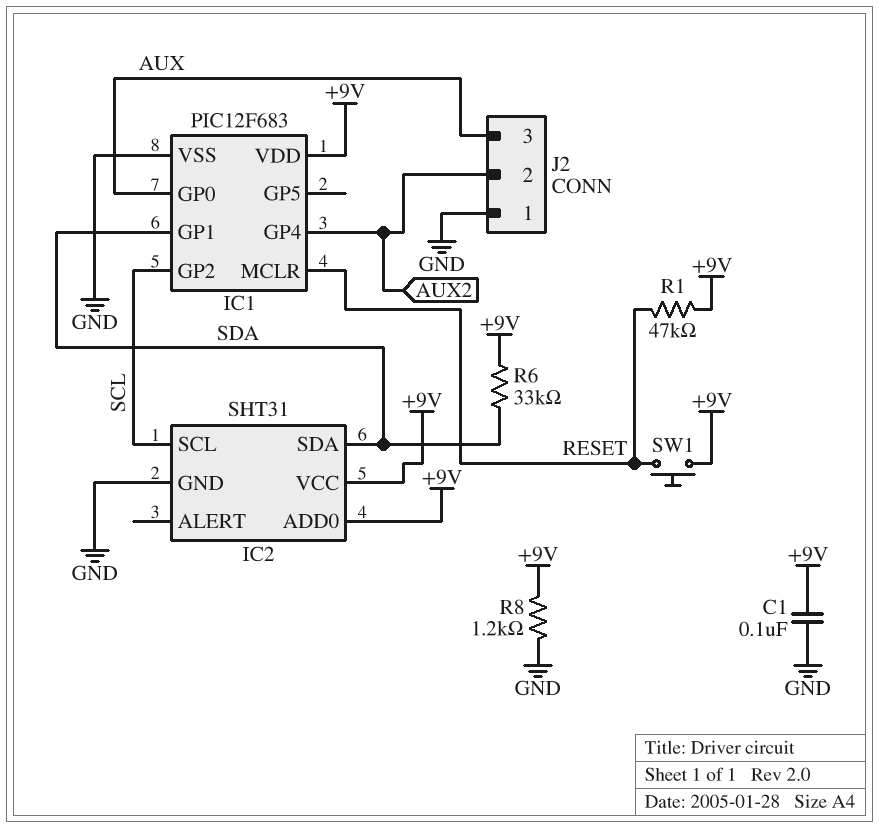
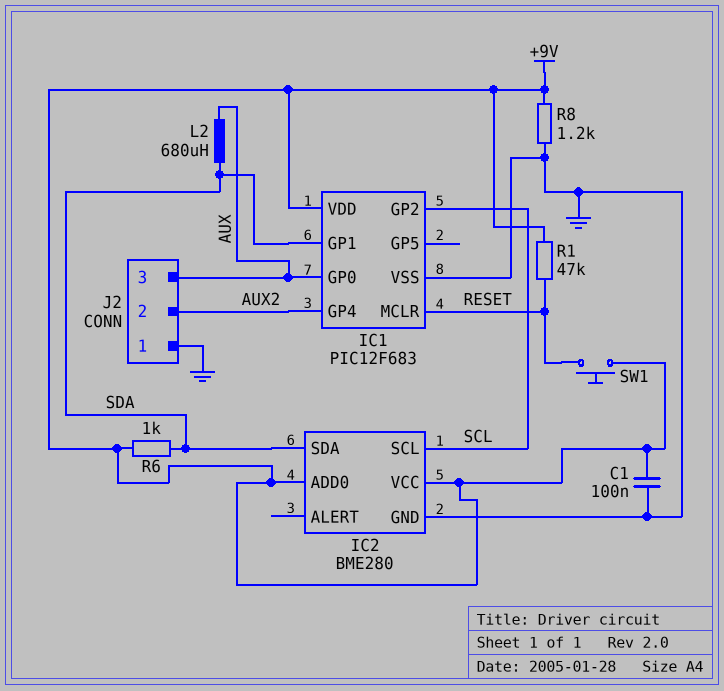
IC2: SHT31 -> BME280
L2: none -> 680uH (AUX, SDA)
R6: 33k (+9V, SDA) -> 1k (+9V, SDA)

